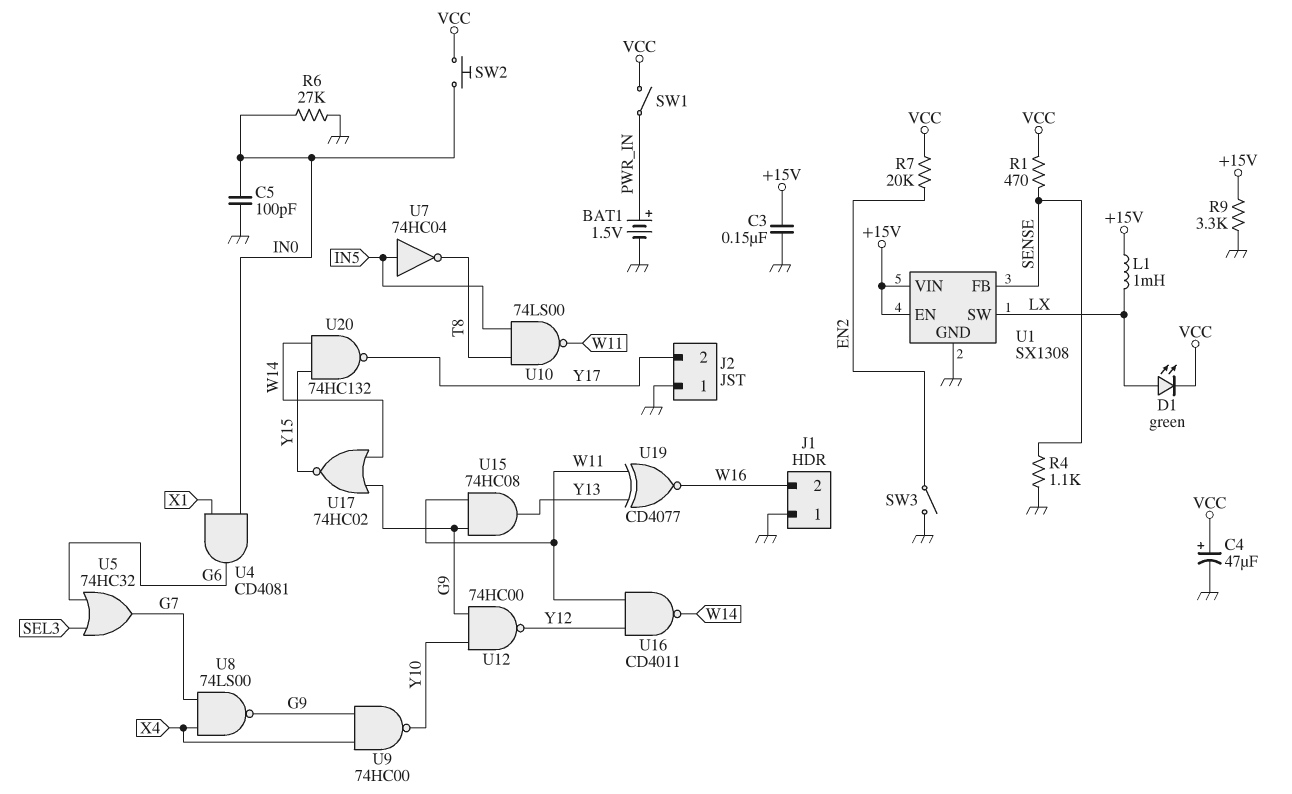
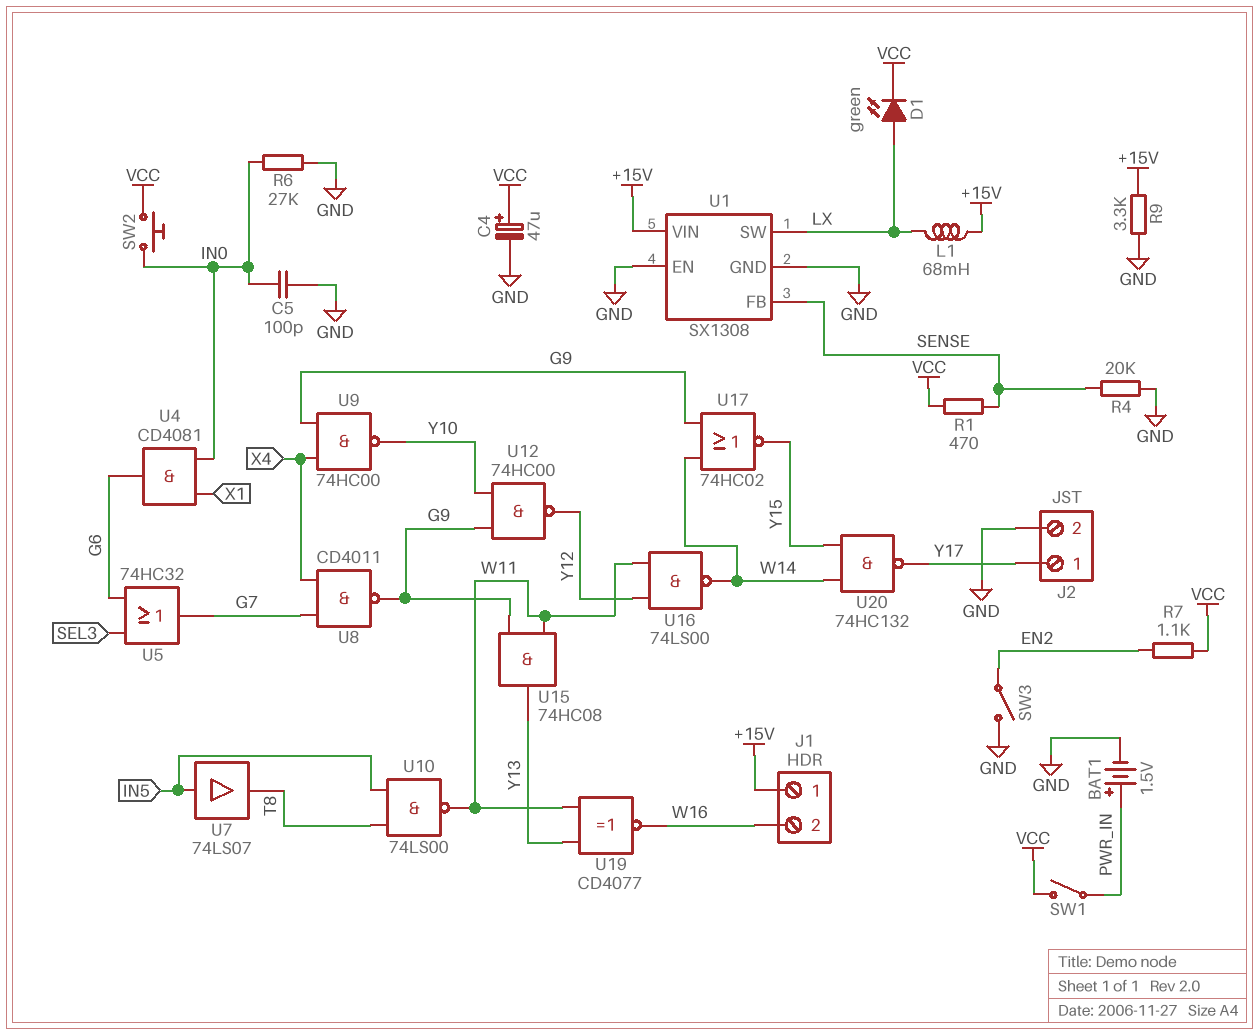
C3: 150nF (+15V, GND) -> none
J1 pin 1: GND -> +15V
J2 pin 1: GND -> Y17
J2 pin 2: Y17 -> GND
L1: 1mH (+15V, LX) -> 68mH (+15V, LX)
R4: 1.1k (GND, SENSE) -> 20k (GND, SENSE)
R7: 20k (EN2, VCC) -> 1.1k (EN2, VCC)
U1 pin EN: +15V -> GND
U7: NOT 74HC04 (in IN5, out T8) -> buffer 74LS07 (in IN5, out T8)
U8: NAND 74LS00 (in G7, in X4, out G9) -> NAND CD4011 (in G7, in X4, out G9)
U16: NAND CD4011 (in W11, in Y12, out W14) -> NAND 74LS00 (in W11, in Y12, out W14)

